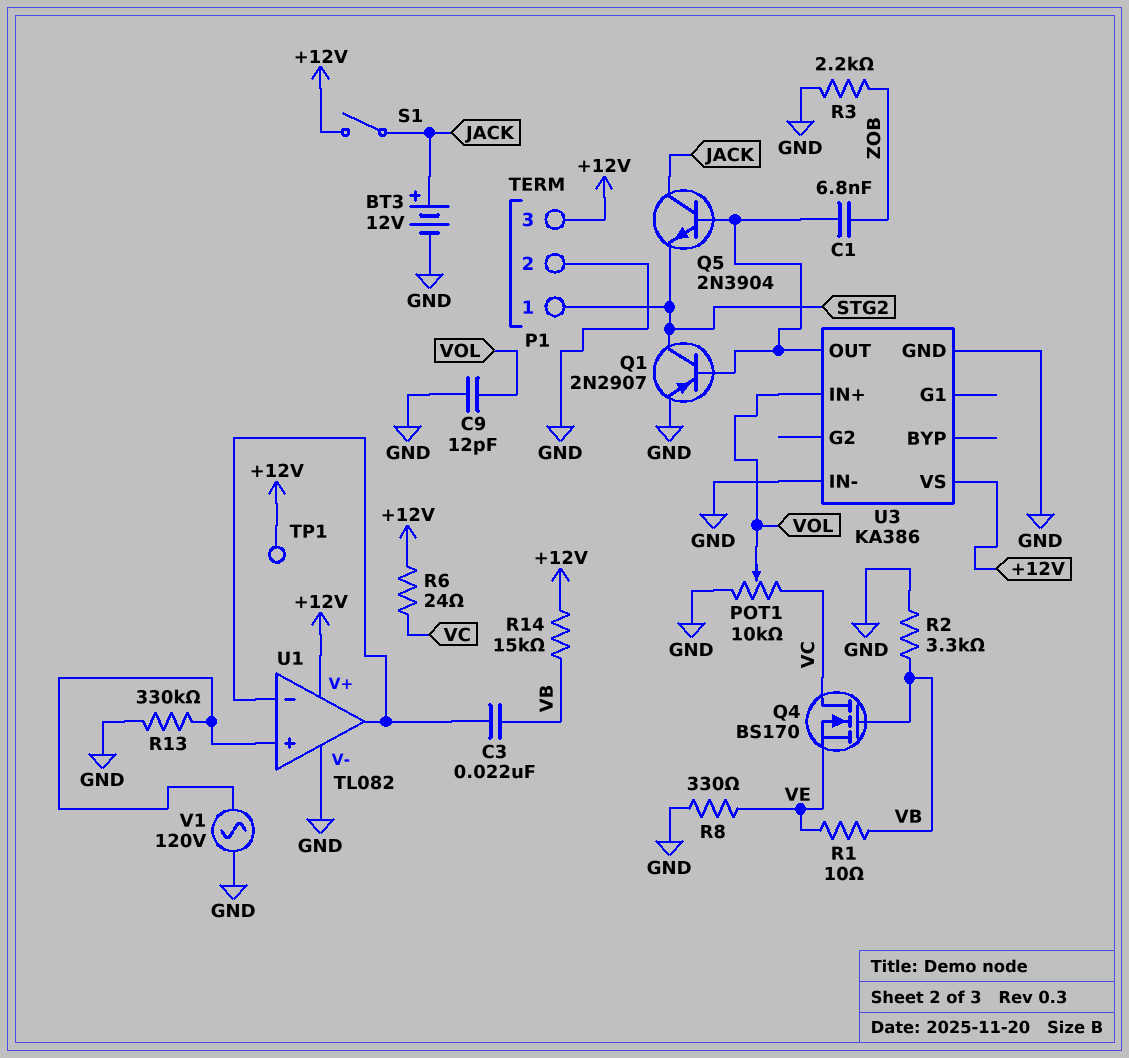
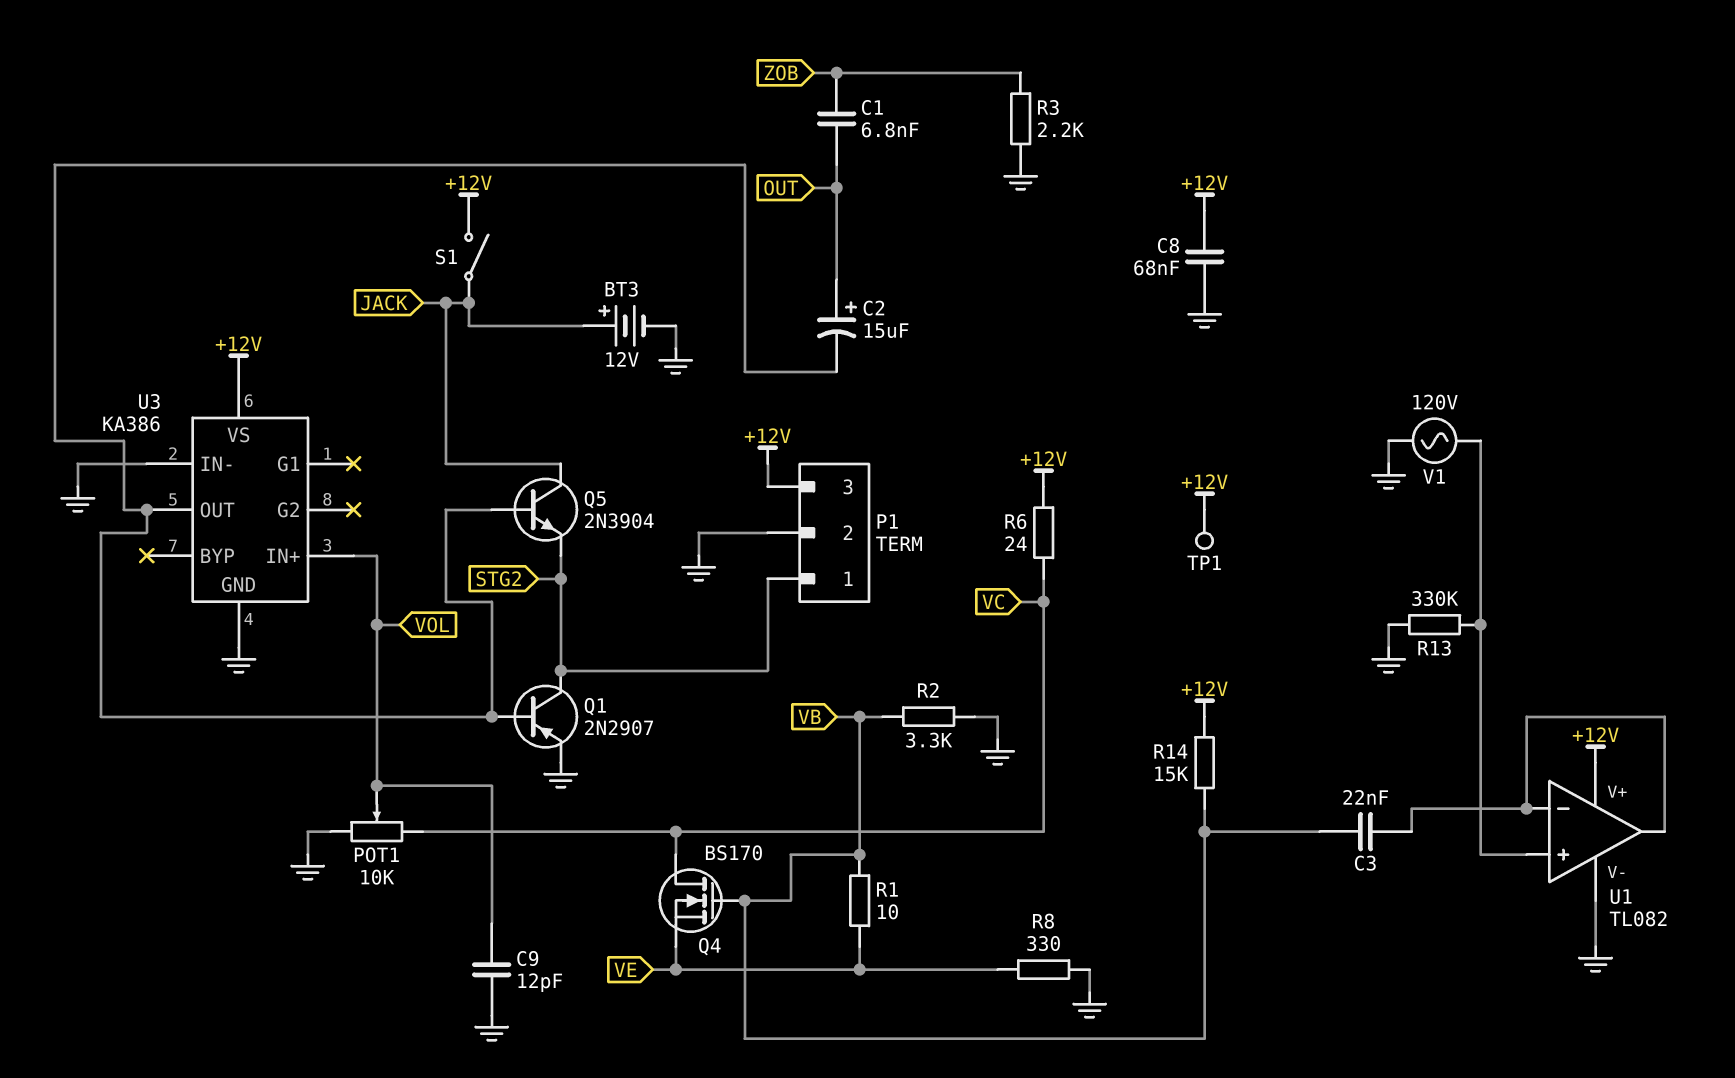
C1: 6.8nF (U3/OUT, ZOB) -> 6.8nF (OUT, ZOB)
C2: none -> 15uF (plus OUT, minus U3/OUT)
C8: none -> 68nF (+12V, GND)

